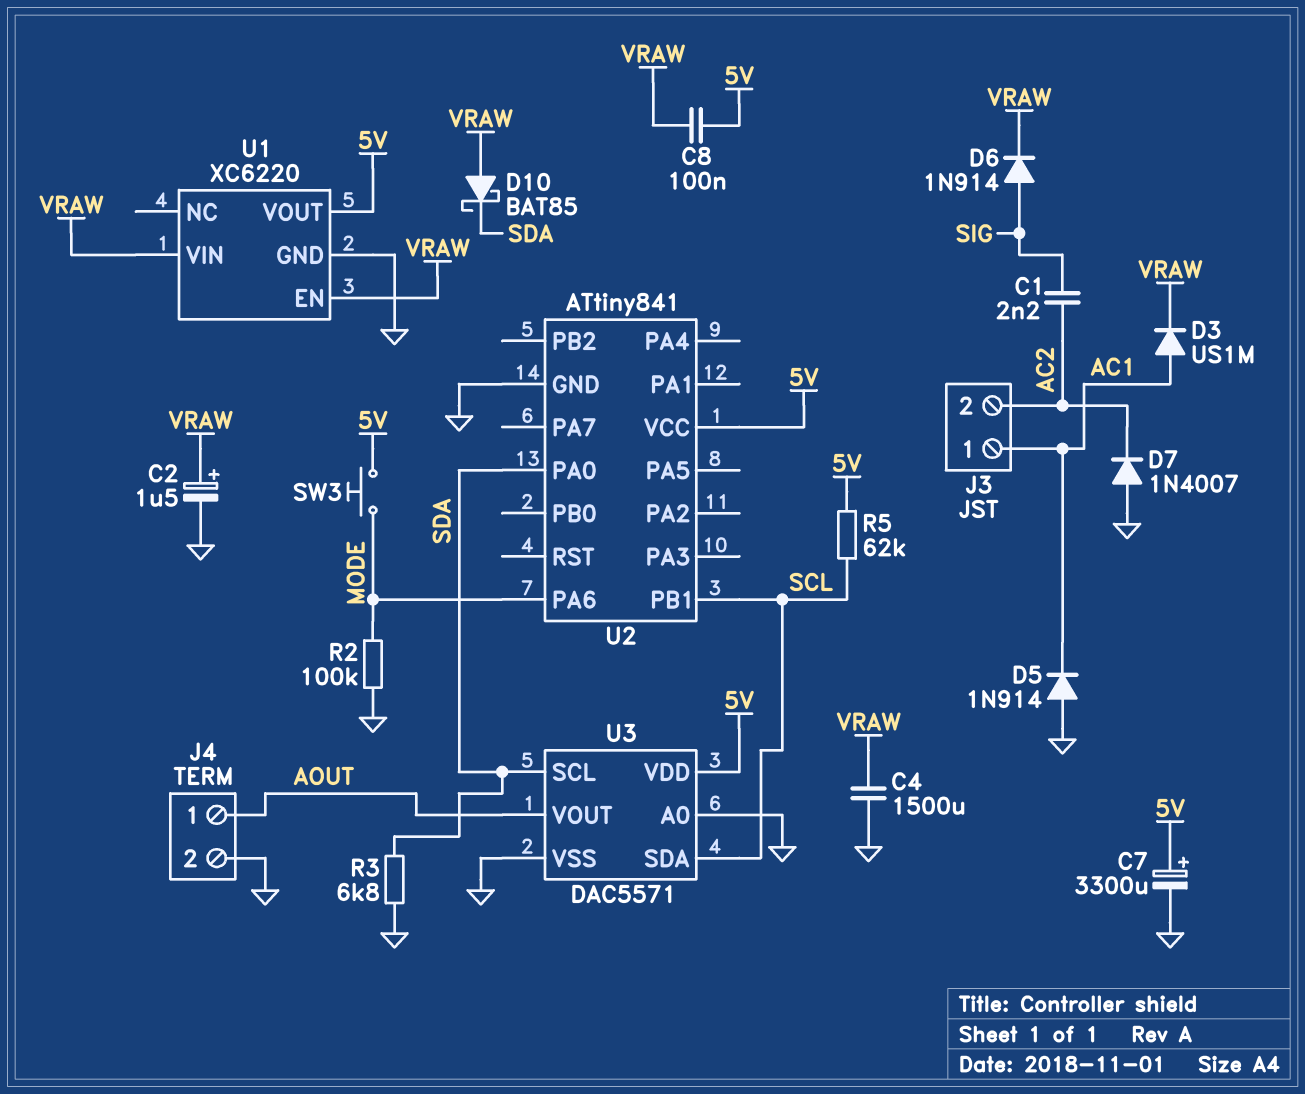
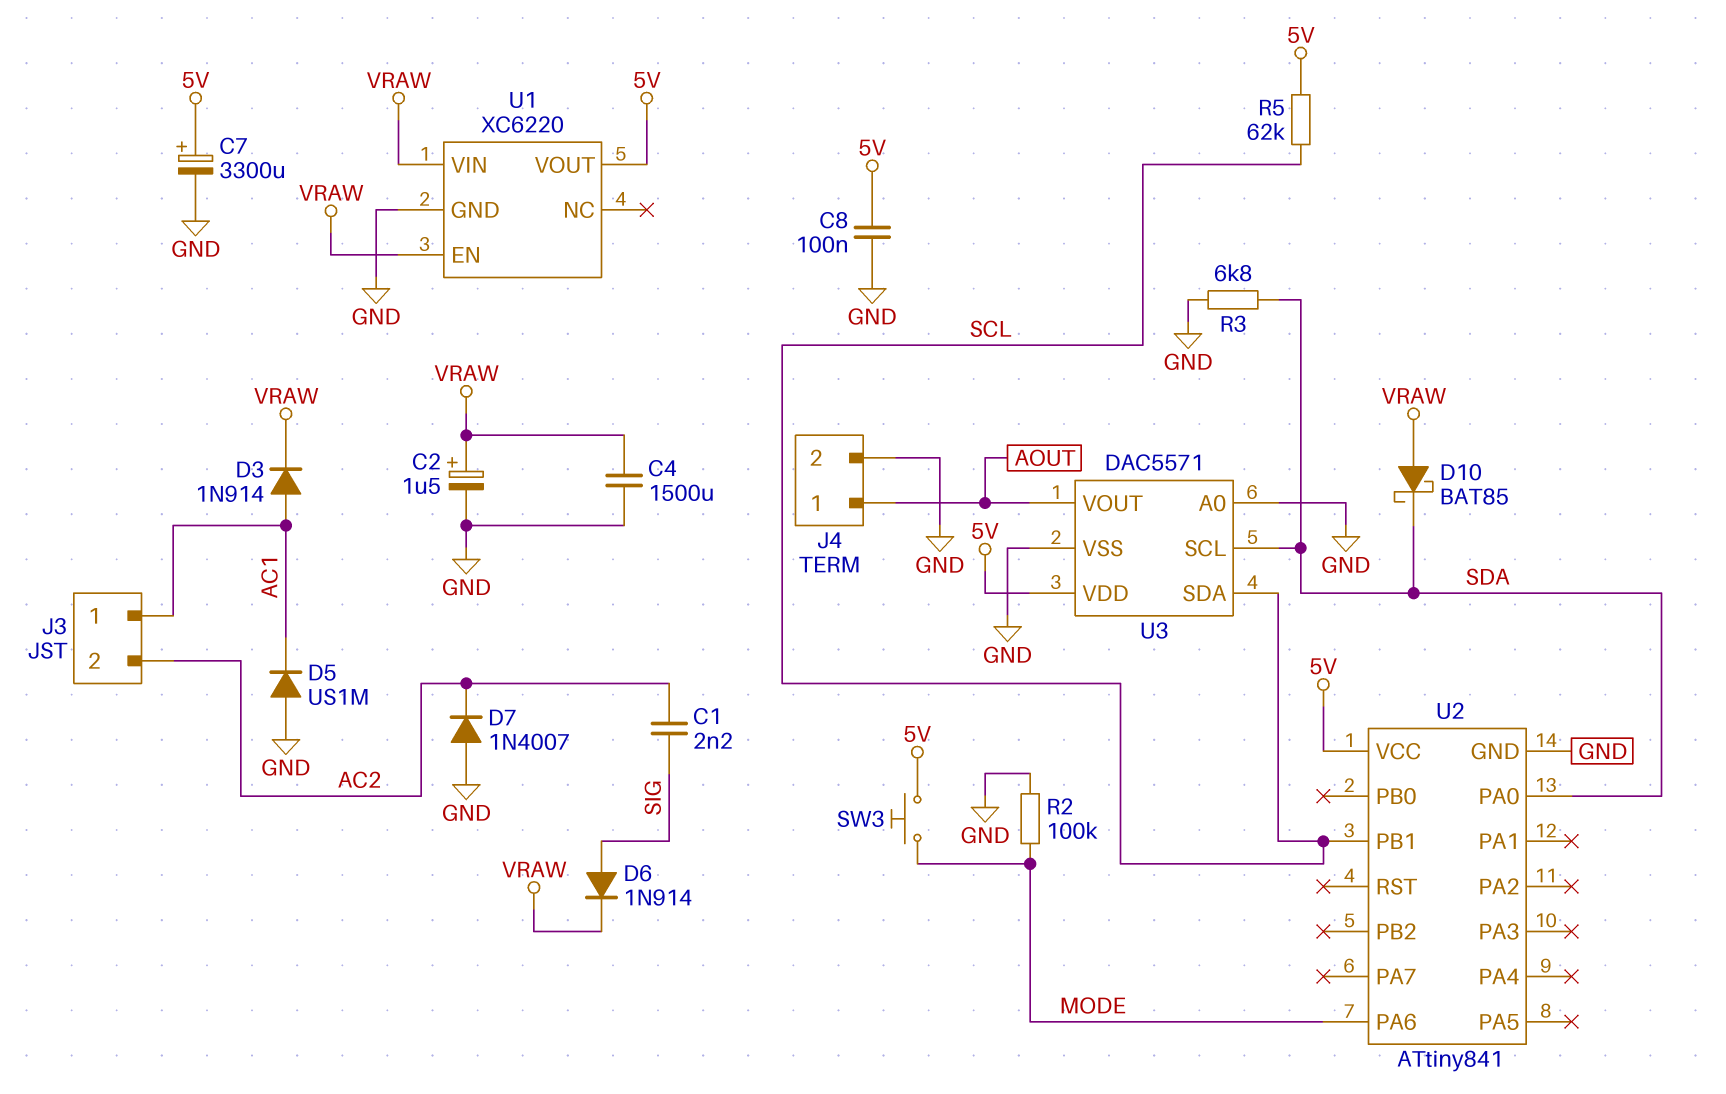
C8: 100nF (5V, VRAW) -> 100nF (5V, GND)
D3: diode US1M (A AC1, K VRAW) -> diode 1N914 (A AC1, K VRAW)
D5: diode 1N914 (A GND, K AC1) -> diode US1M (A GND, K AC1)

